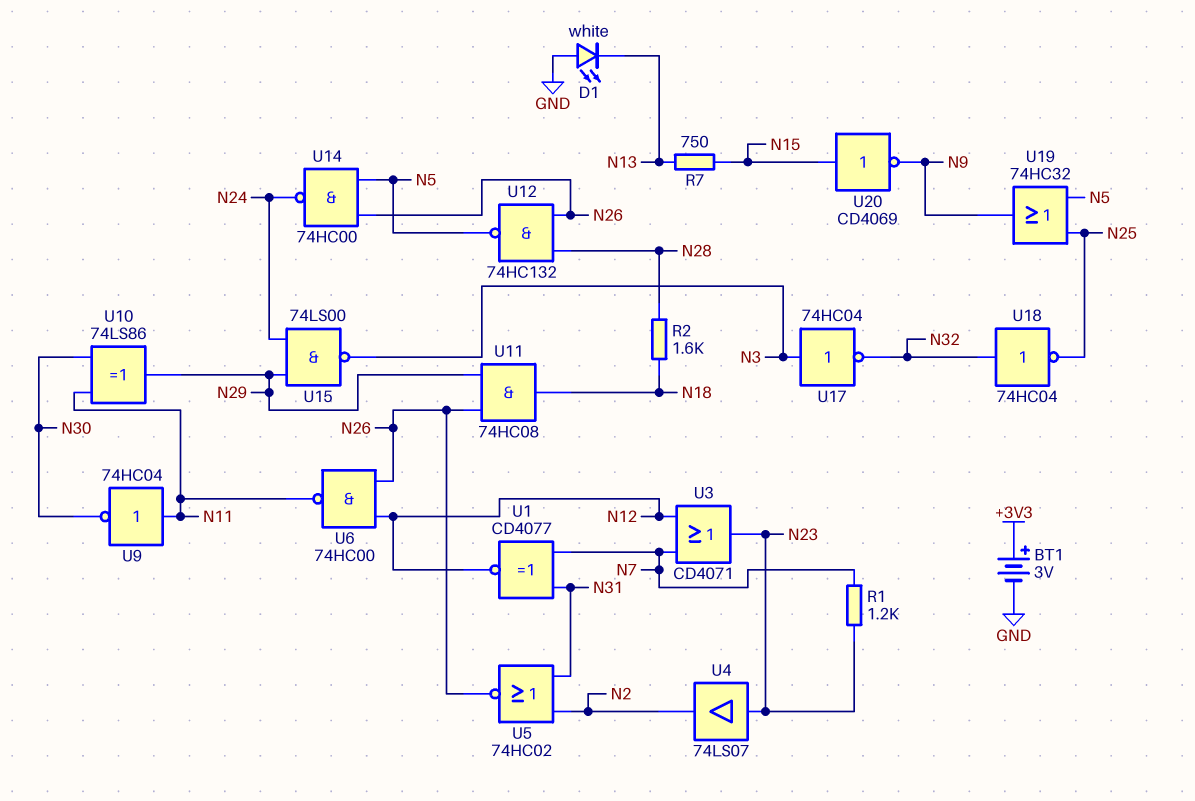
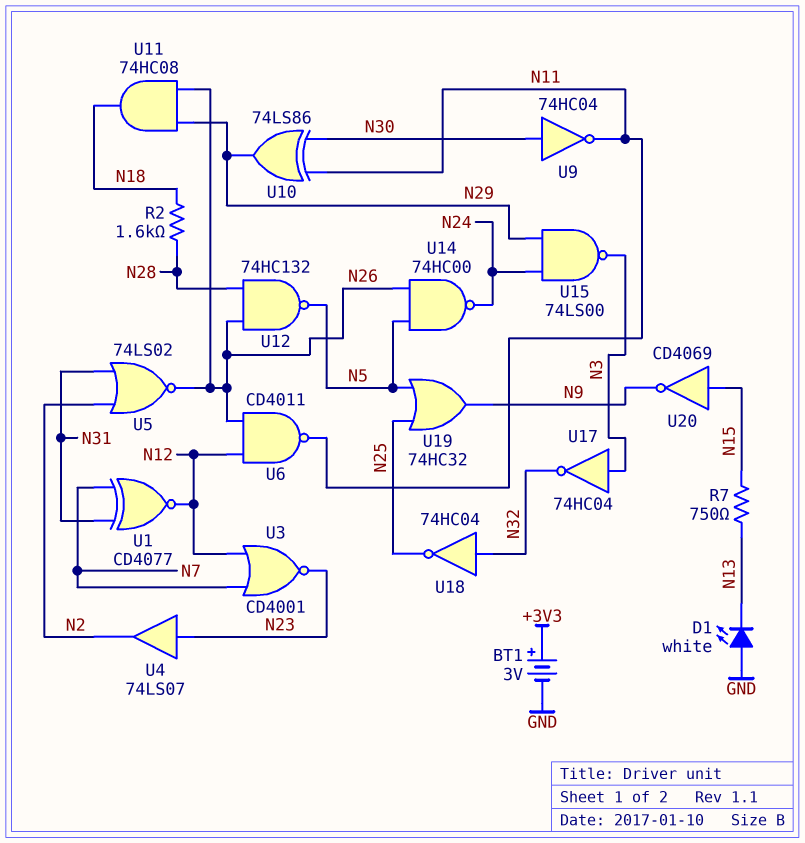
R1: 1.2k (N7, N23) -> none
U3: OR CD4071 (in N7, in N12, out N23) -> NOR CD4001 (in N7, in N12, out N23)
U5: NOR 74HC02 (in N2, in N31, out N26) -> NOR 74LS02 (in N2, in N31, out N26)
U6: NAND 74HC00 (in N12, in N26, out N11) -> NAND CD4011 (in N12, in N26, out N11)
U9: NOT 74HC04 (in N11, out N30) -> NOT 74HC04 (in N30, out N11)

